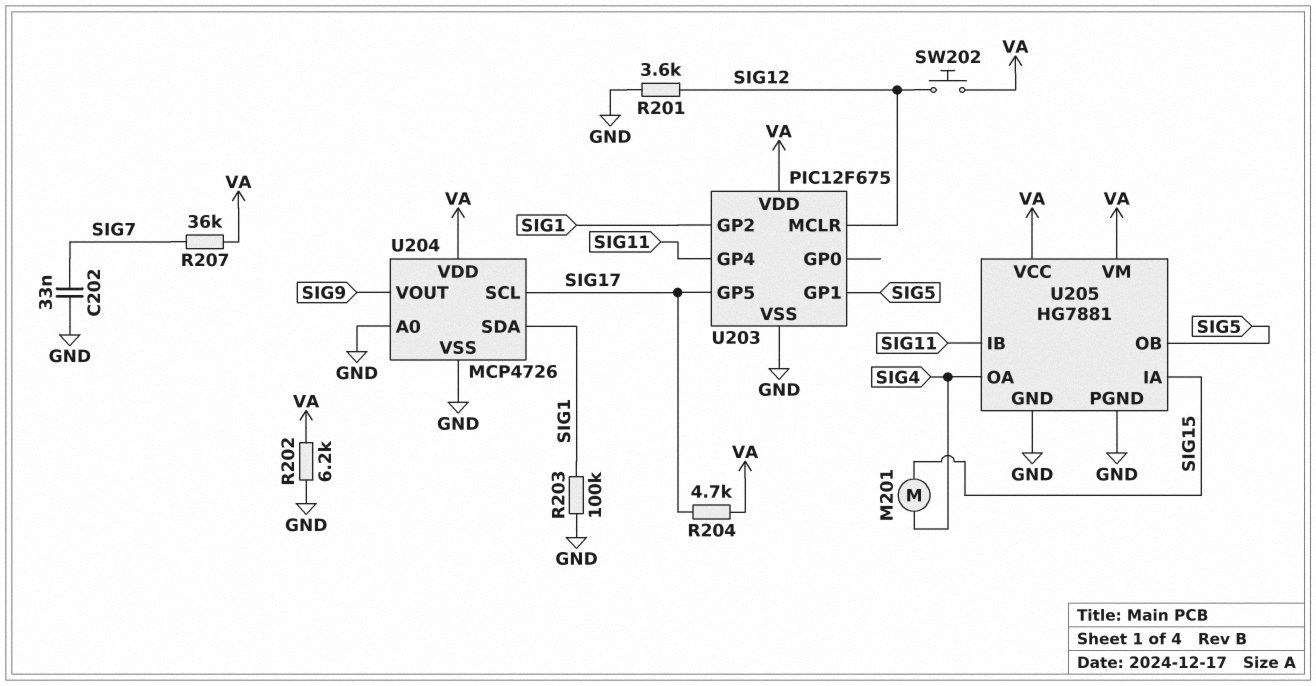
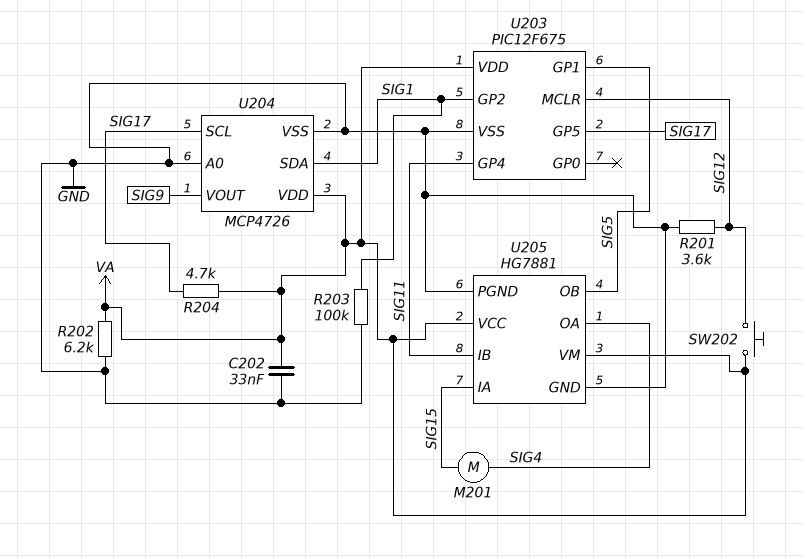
C202: 33nF (GND, SIG7) -> 33nF (GND, VA)
R207: 36k (SIG7, VA) -> none

